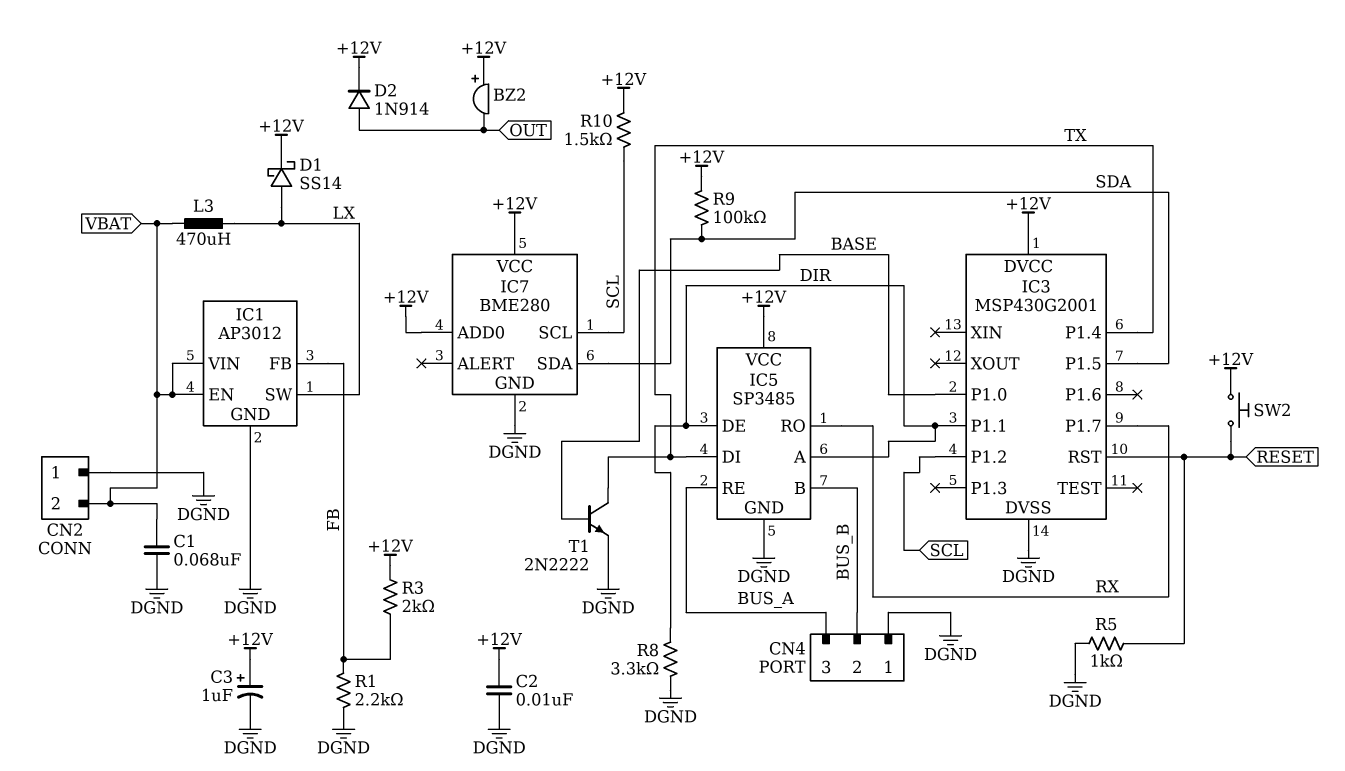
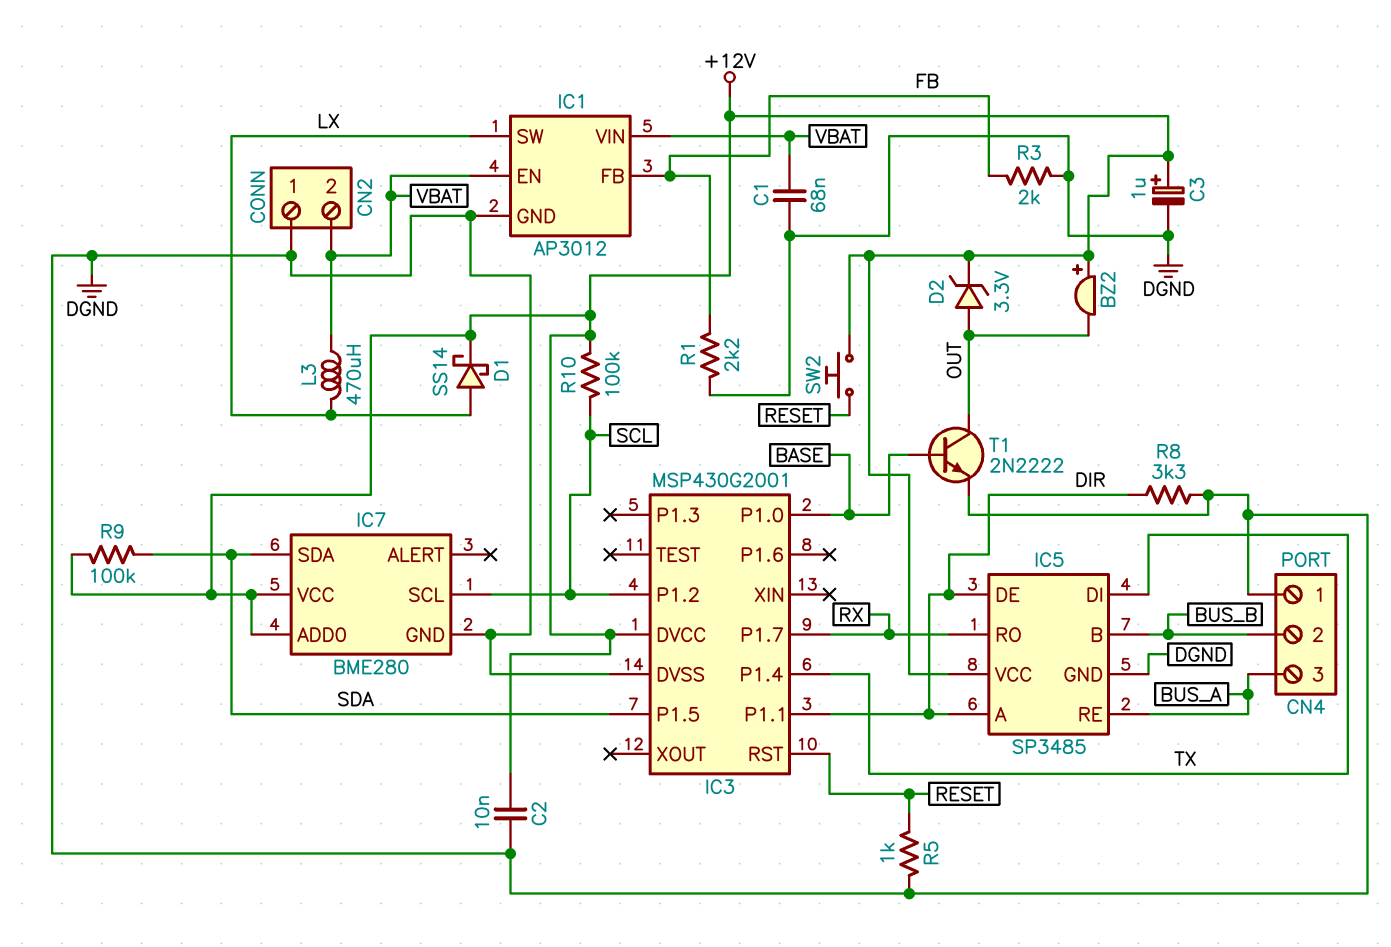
D2: diode 1N914 (A OUT, K +12V) -> zener 3.3V (A OUT, K +12V)
R3: 2k (+12V, FB) -> 2k (DGND, FB)
R10: 1.5k (+12V, SCL) -> 100k (+12V, SCL)
T1: NPN 2N2222 (B BASE, C TX, E DGND) -> NPN 2N2222 (B BASE, C OUT, E DGND)

